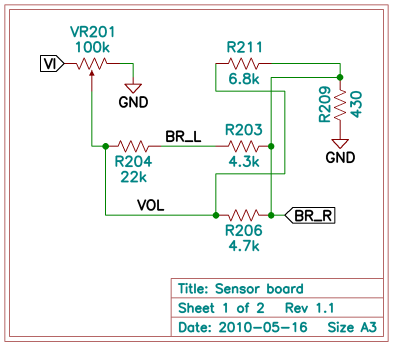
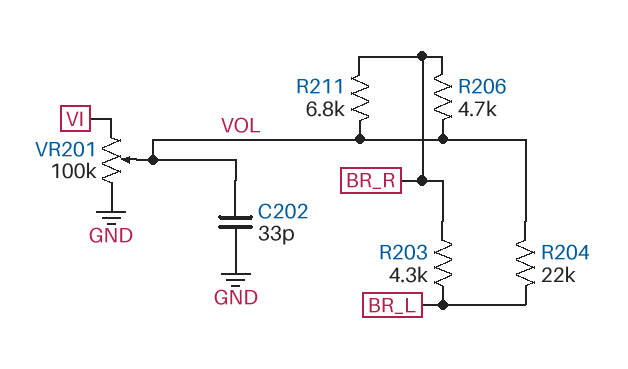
C202: none -> 33pF (GND, VOL)
R209: 430 (BR_R, GND) -> none

